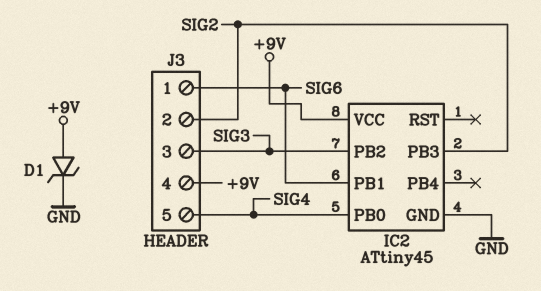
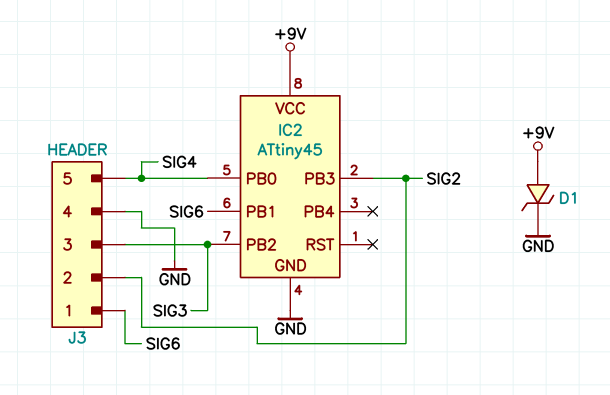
J3 pin 4: +9V -> GND

